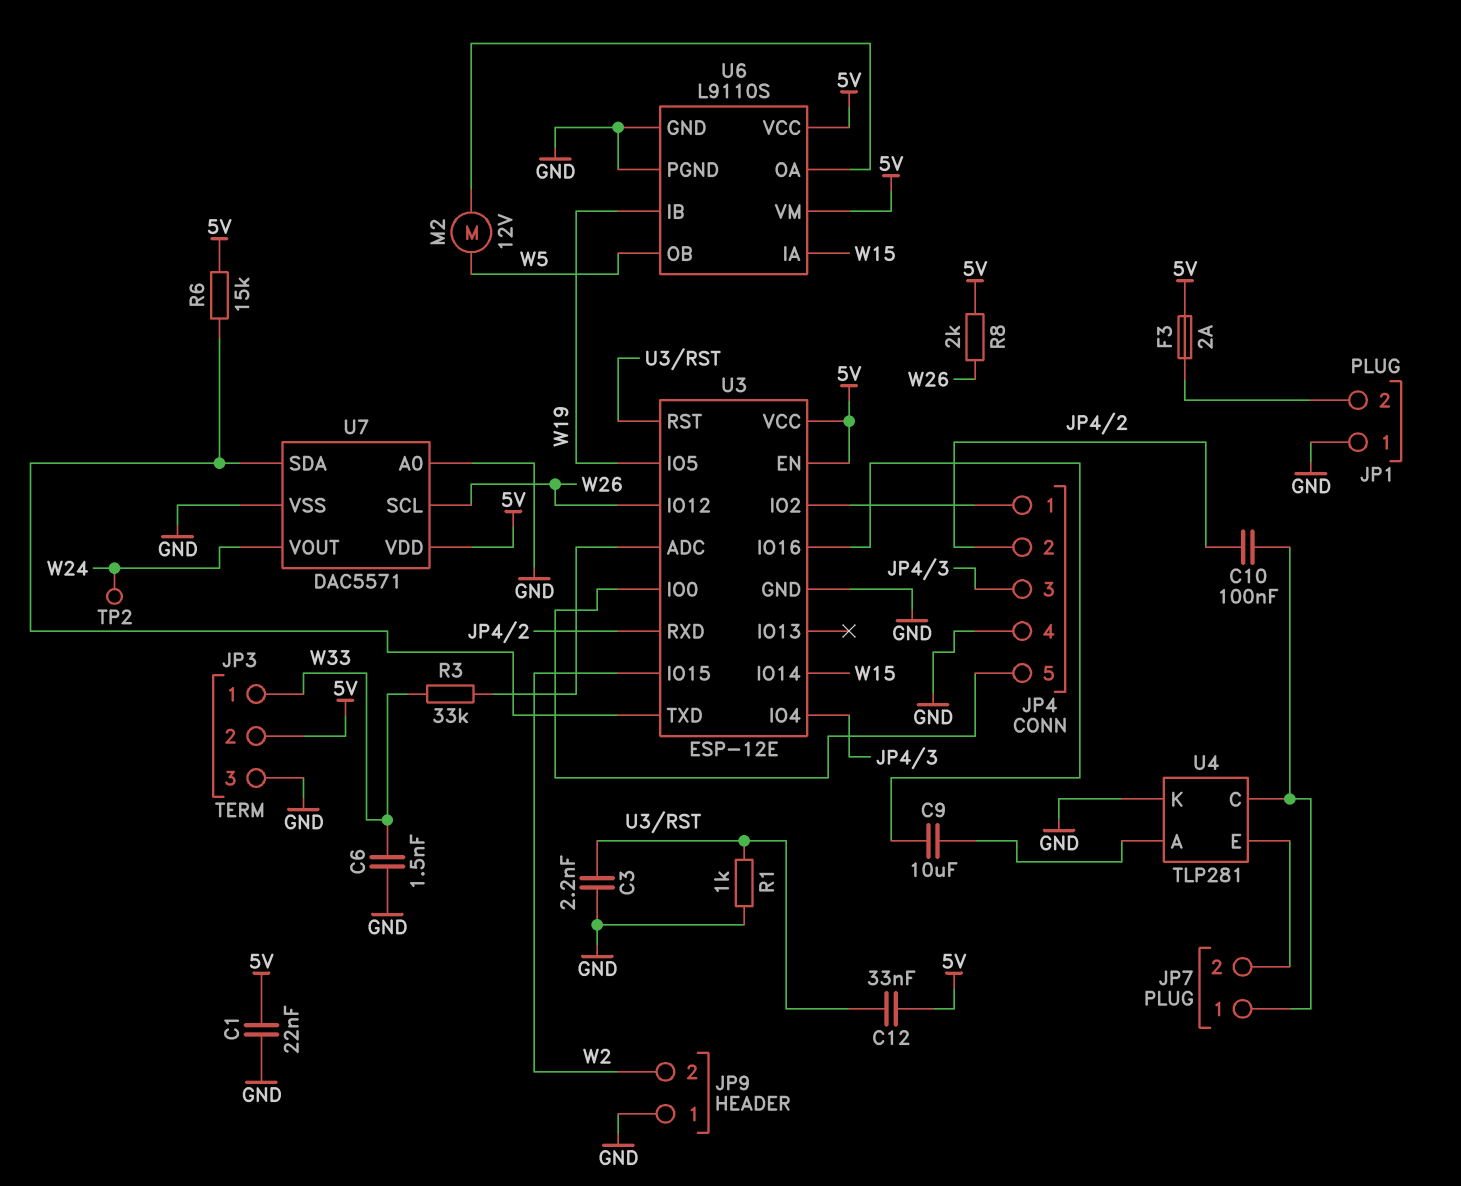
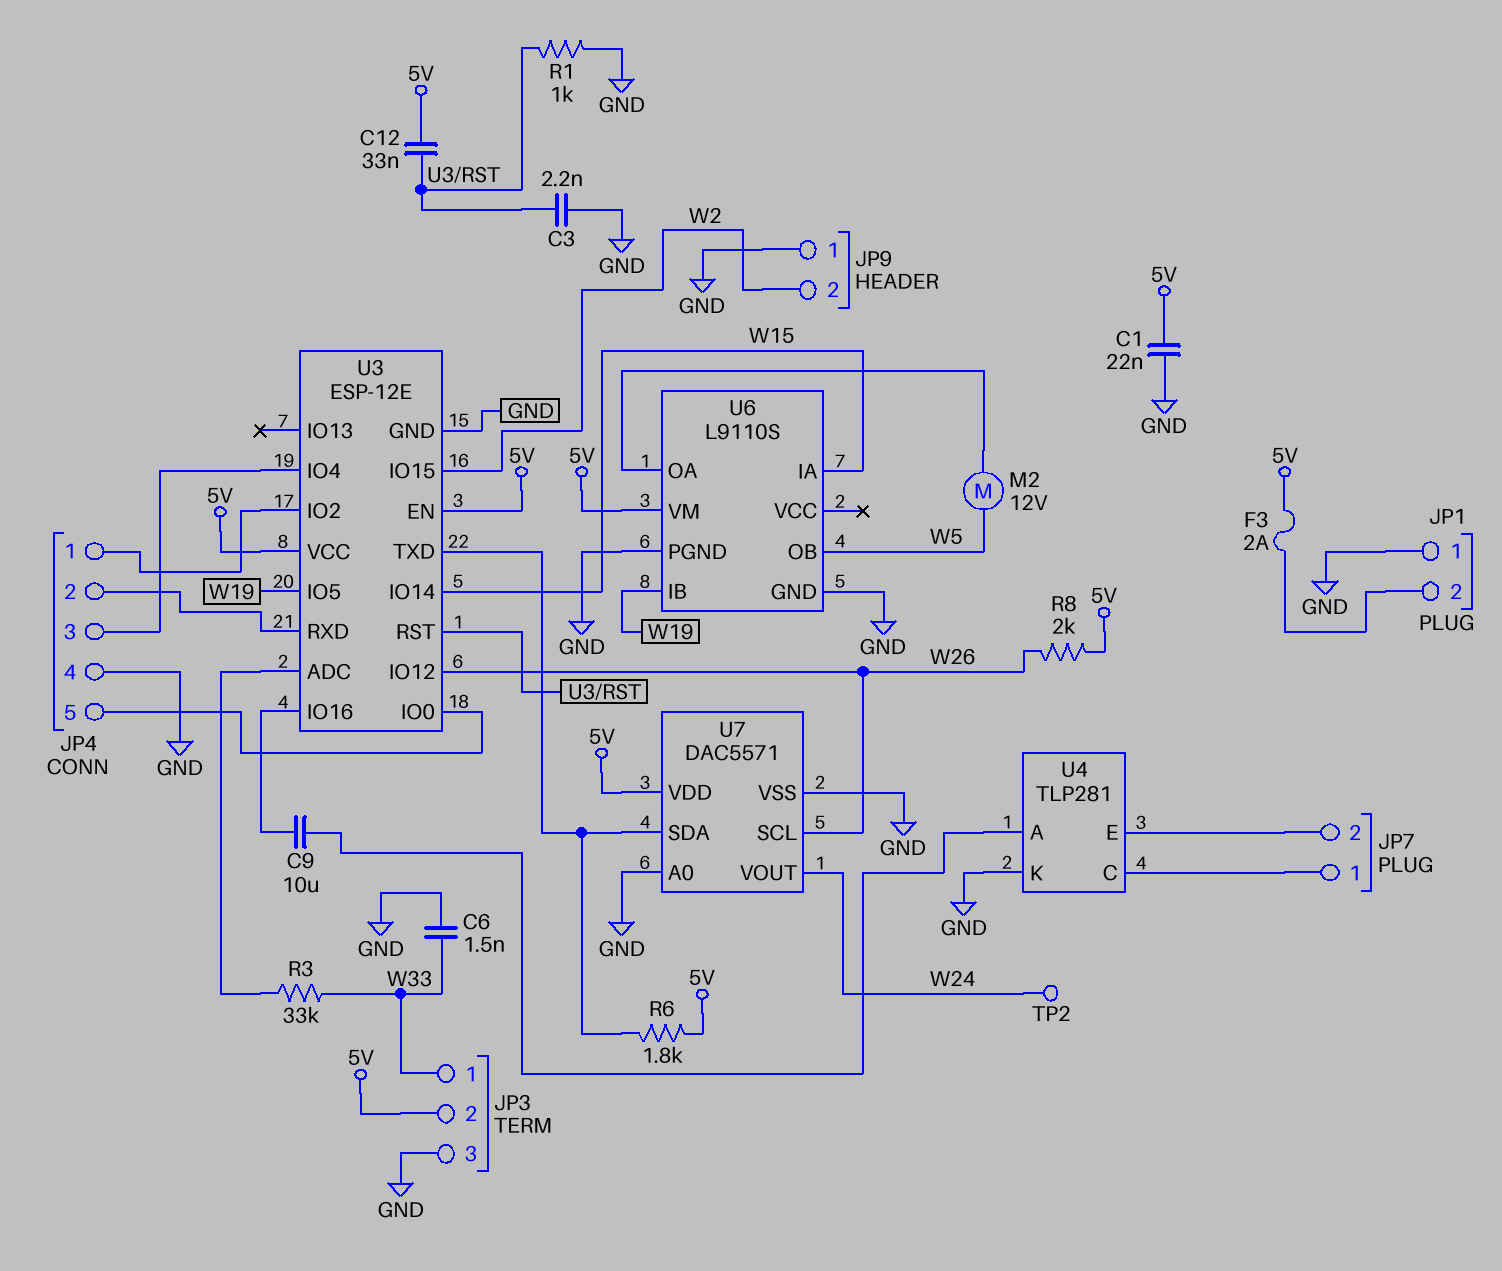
C10: 100nF (JP4/2, JP7/1) -> none
R6: 15k (5V, U3/TXD) -> 1.8k (5V, U3/TXD)
U6 pin VCC: 5V -> none

